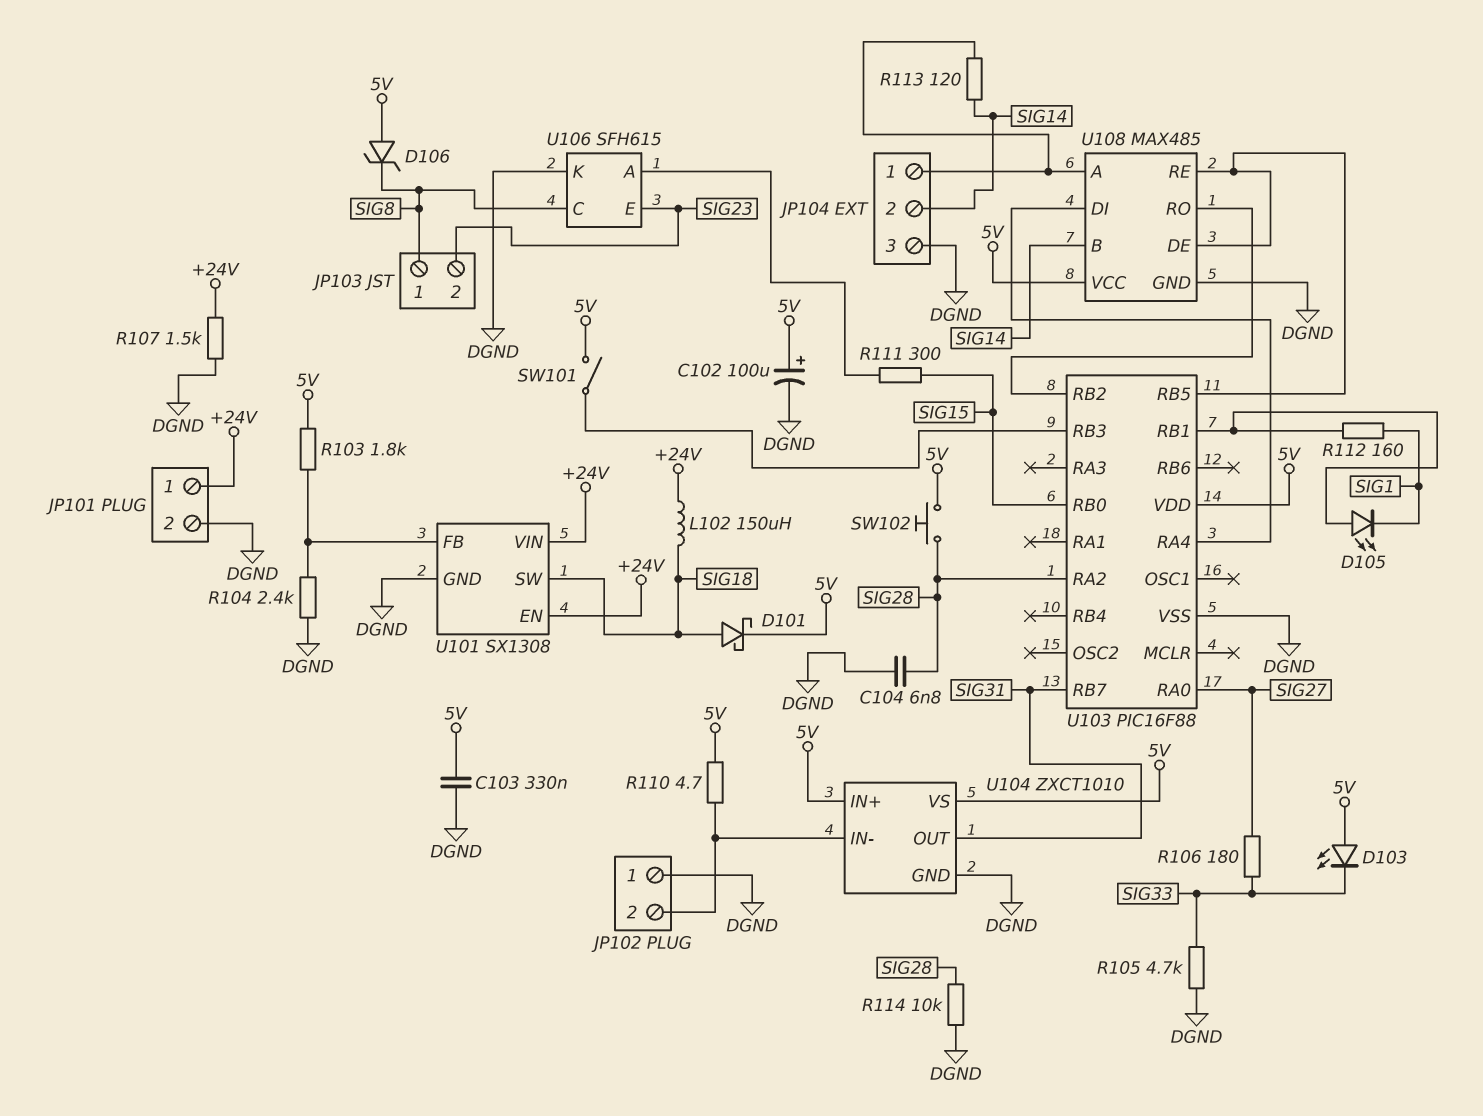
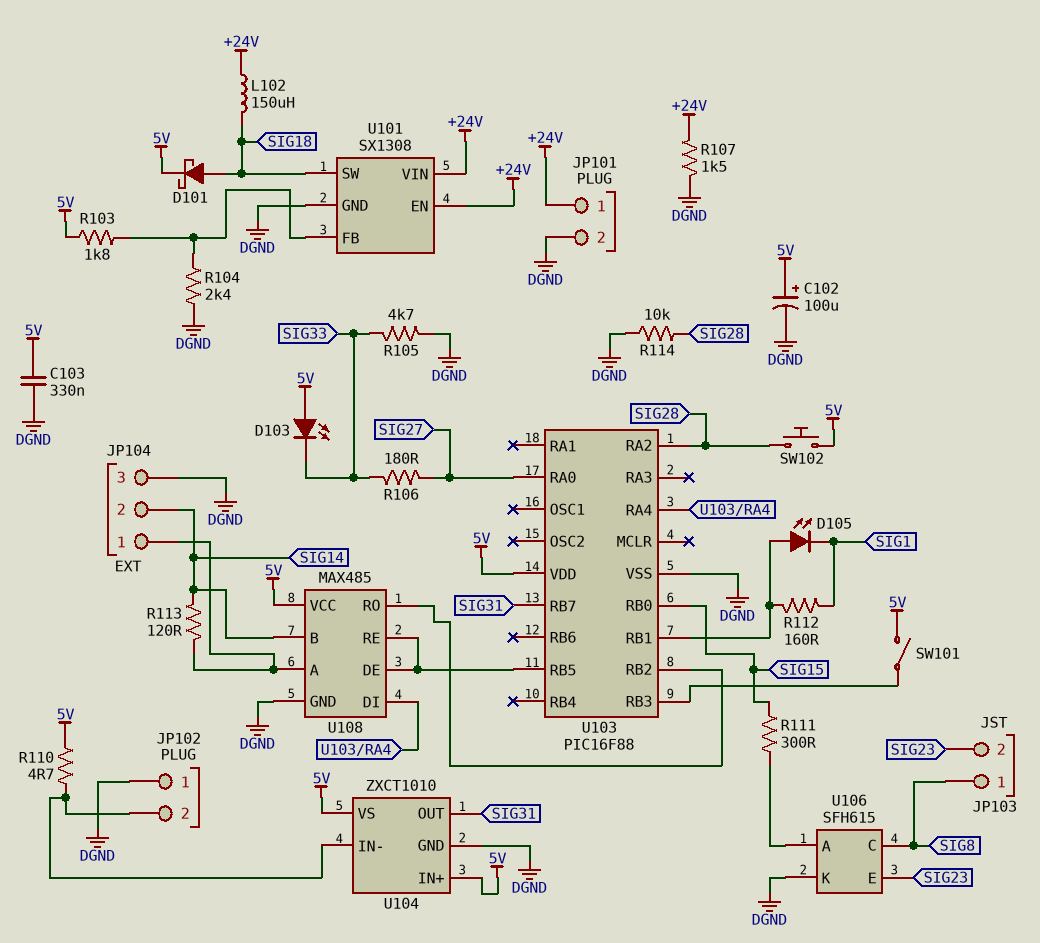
C104: 6.8nF (DGND, SIG28) -> none
D106: zener (A 5V, K SIG8) -> none

